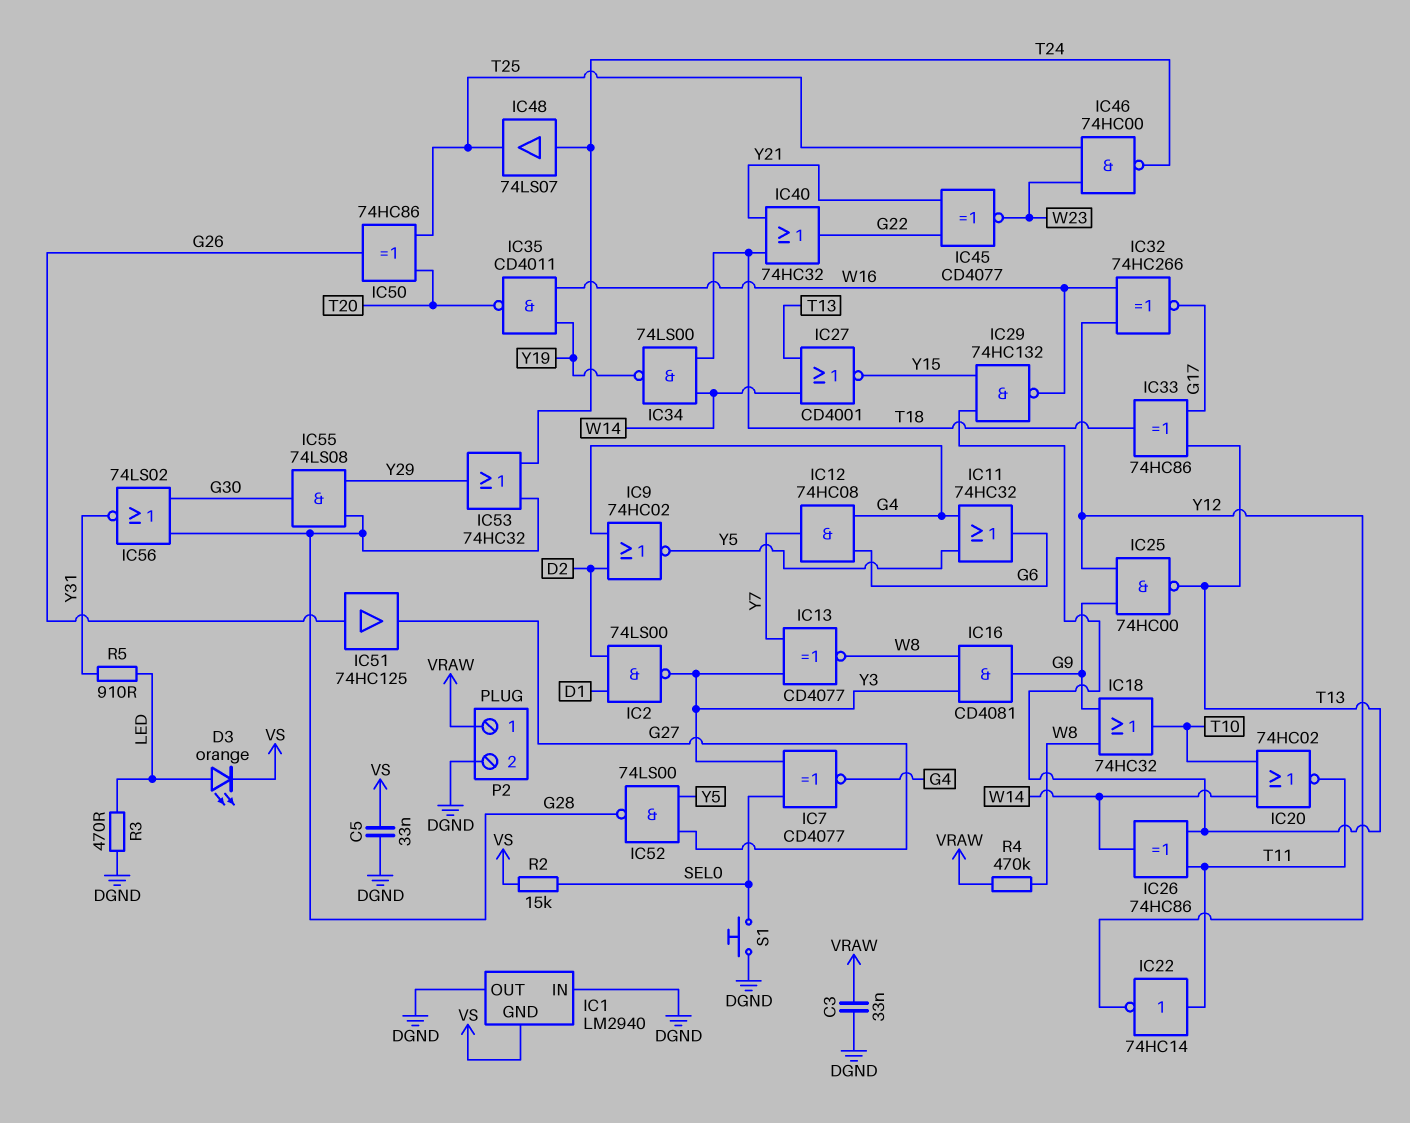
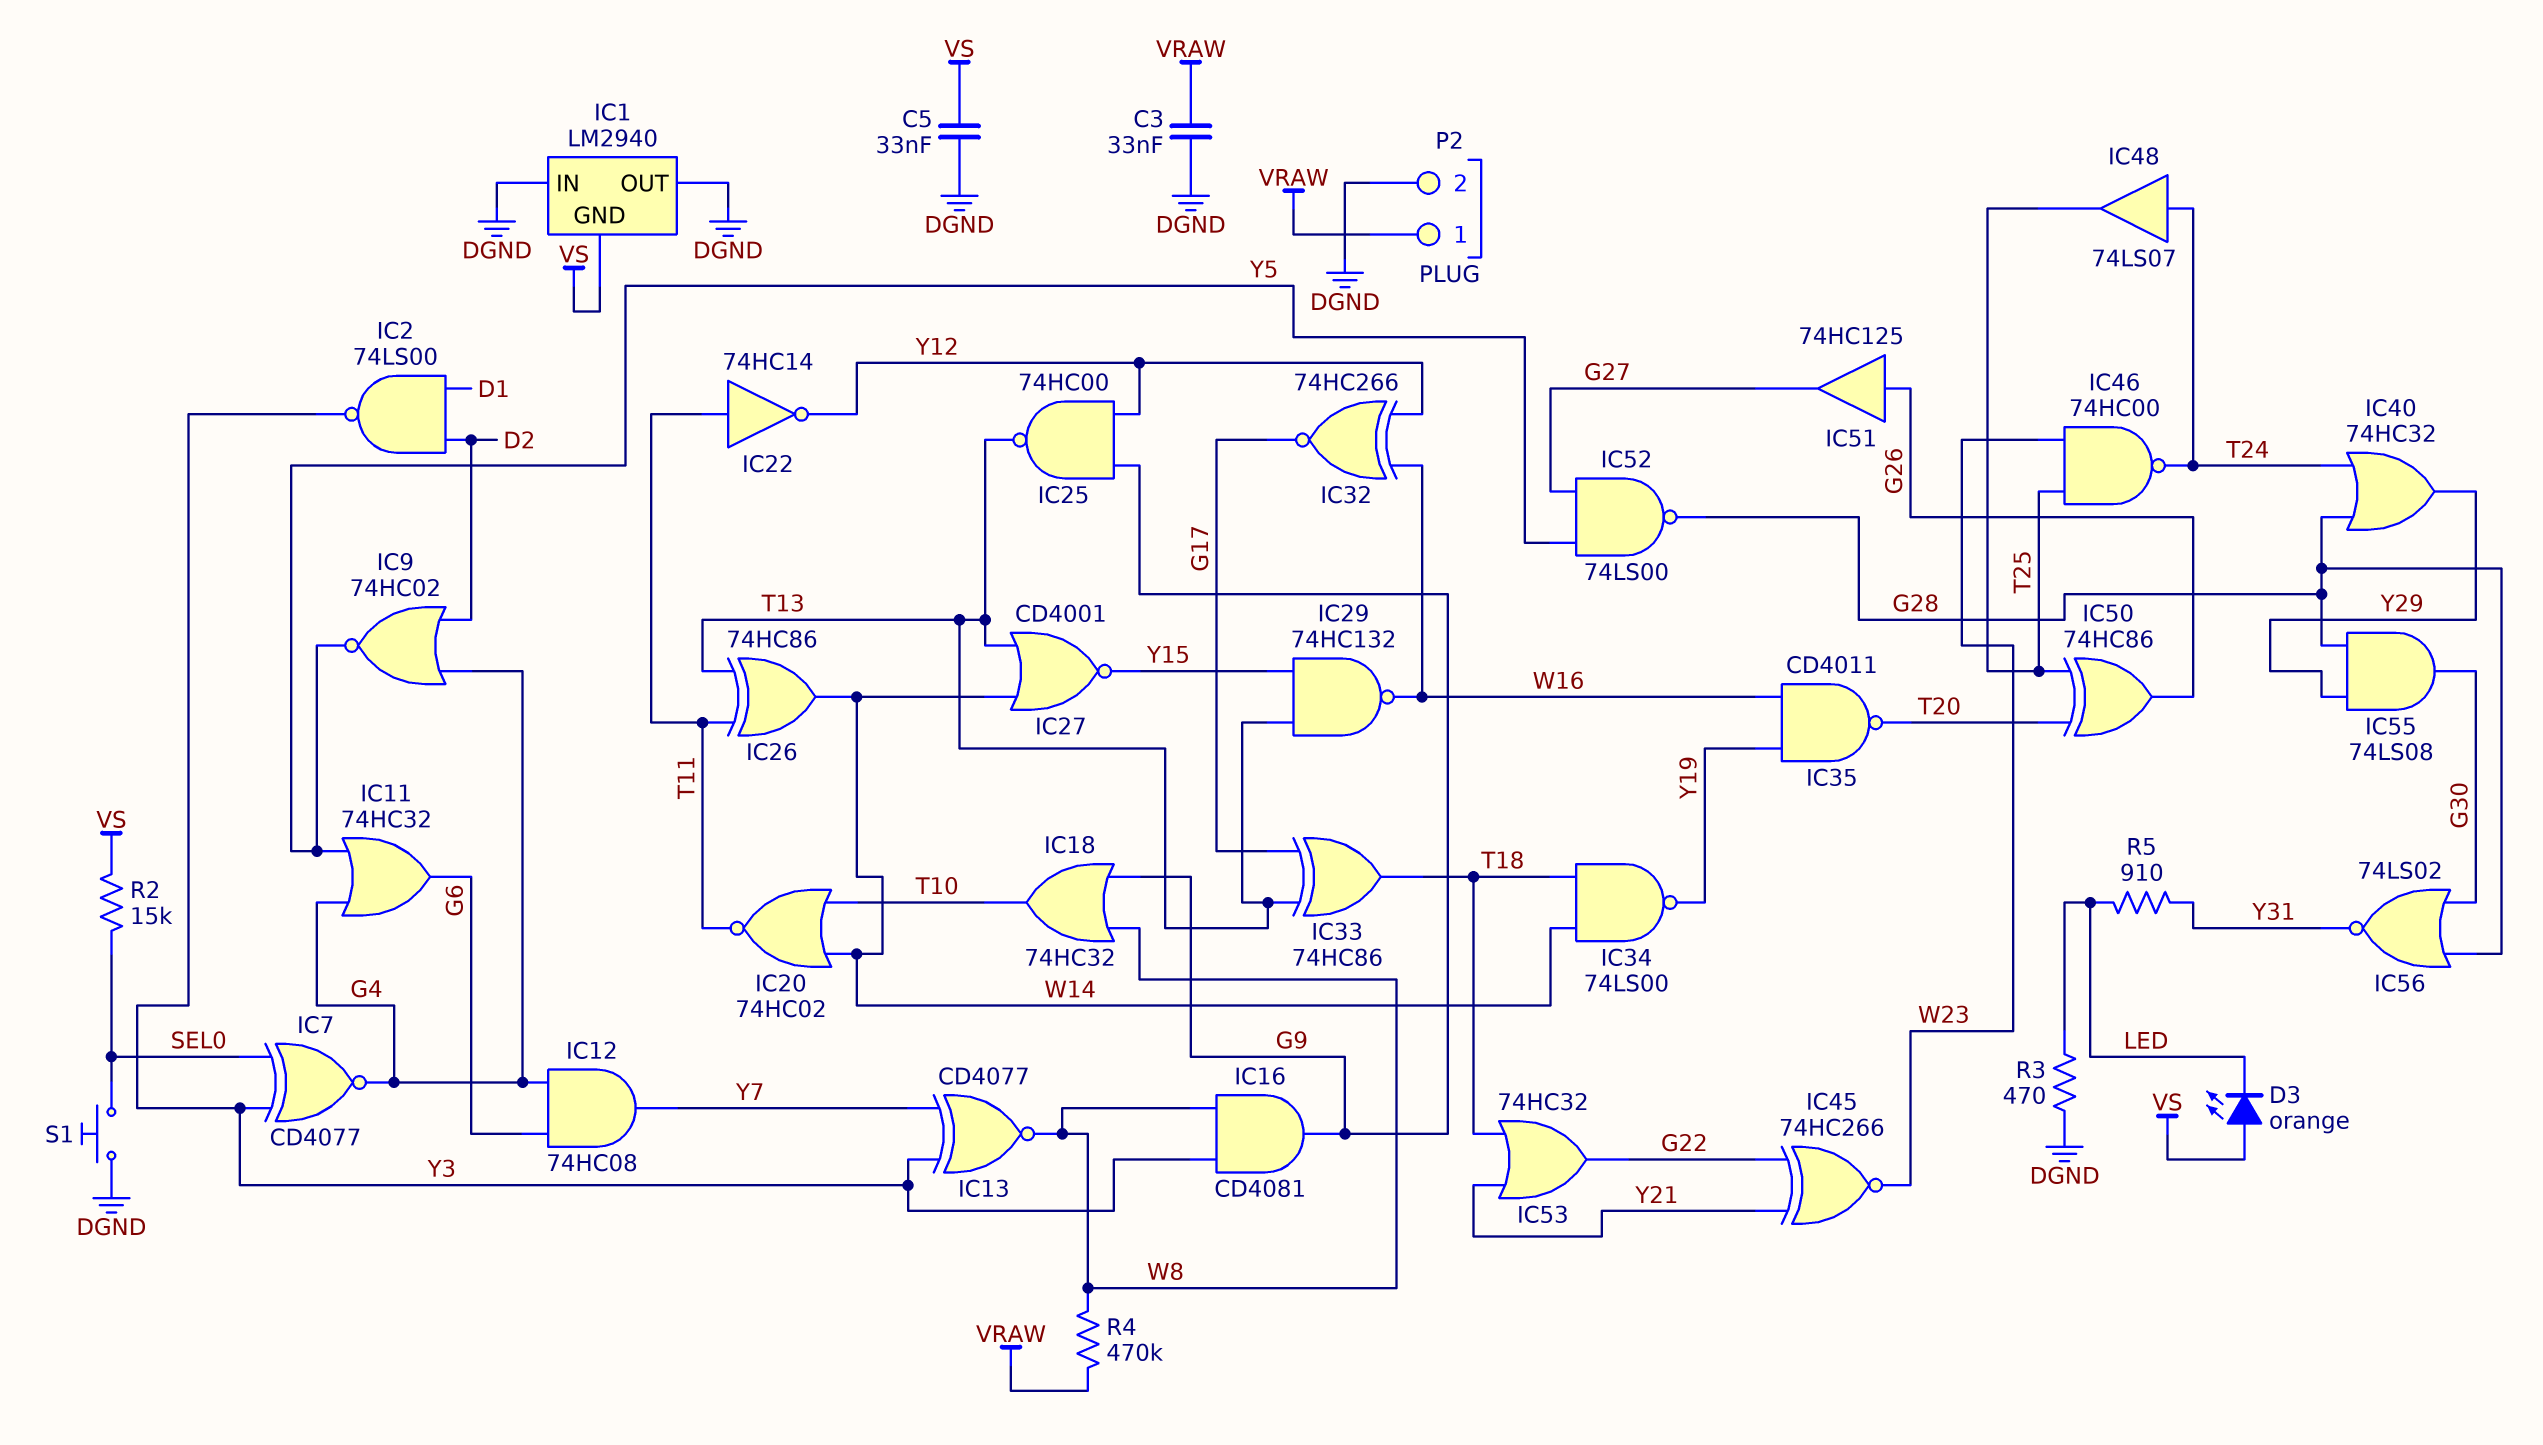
D3: LED orange (A LED, K VS) -> LED orange (A VS, K LED)
IC40: OR 74HC32 (in T18, in Y21, out G22) -> OR 74HC32 (in G28, in T24, out Y29)
IC45: XNOR CD4077 (in G22, in Y21, out W23) -> XNOR 74HC266 (in G22, in Y21, out W23)
IC53: OR 74HC32 (in G28, in T24, out Y29) -> OR 74HC32 (in T18, in Y21, out G22)

